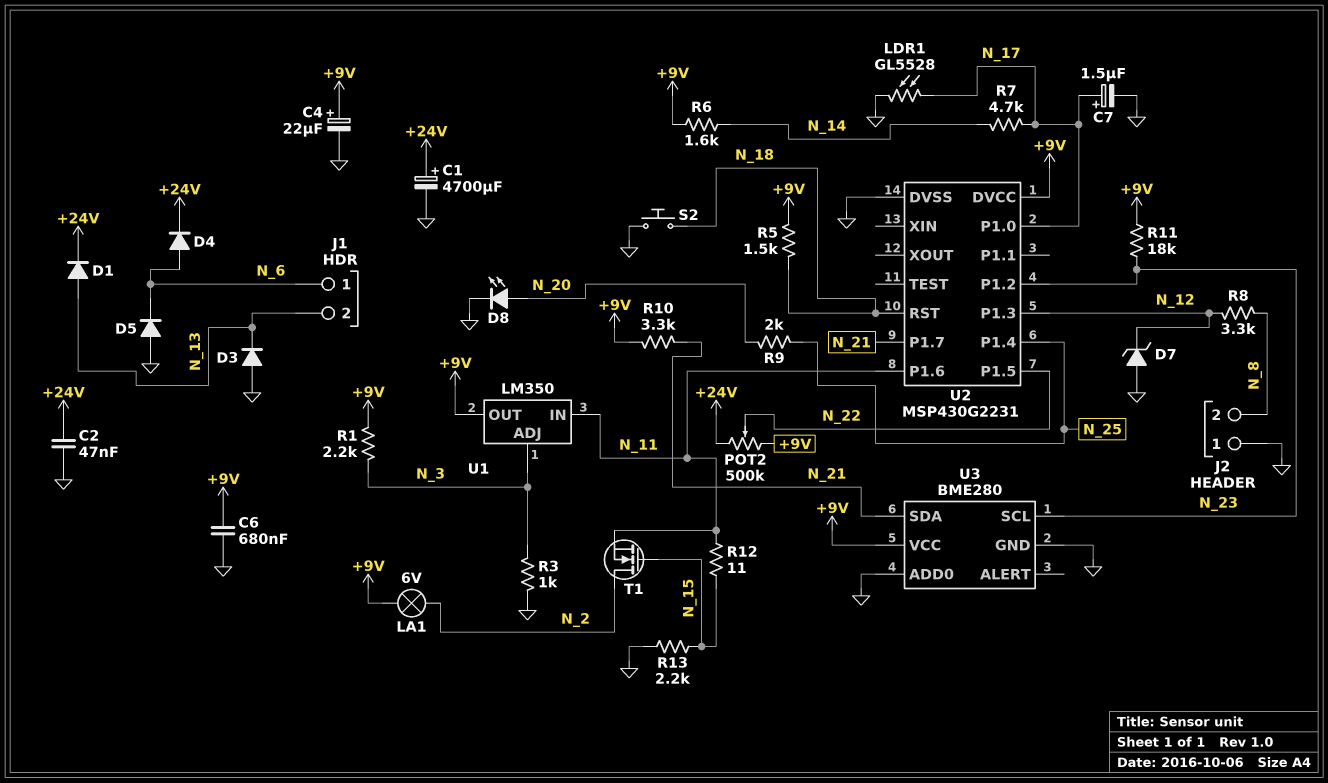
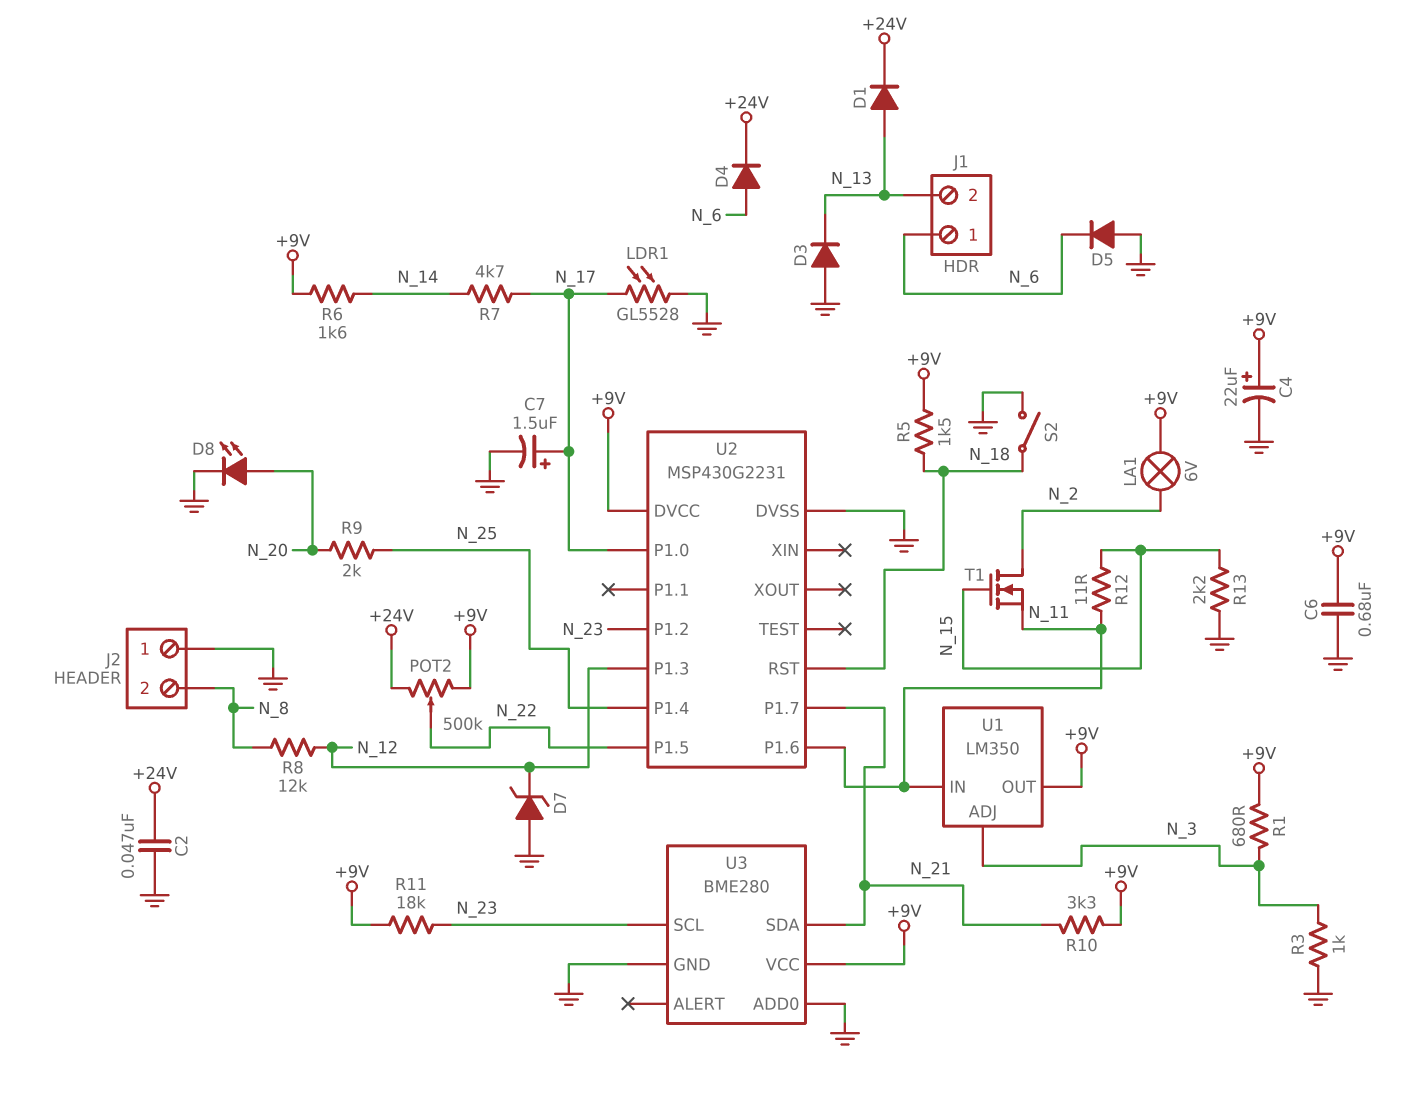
C1: 4700uF (plus +24V, minus GND) -> none
R1: 2.2k (+9V, N_3) -> 680 (+9V, N_3)
R8: 3.3k (N_8, N_12) -> 12k (N_8, N_12)
S2: button (GND, N_18) -> switch (GND, N_18)

